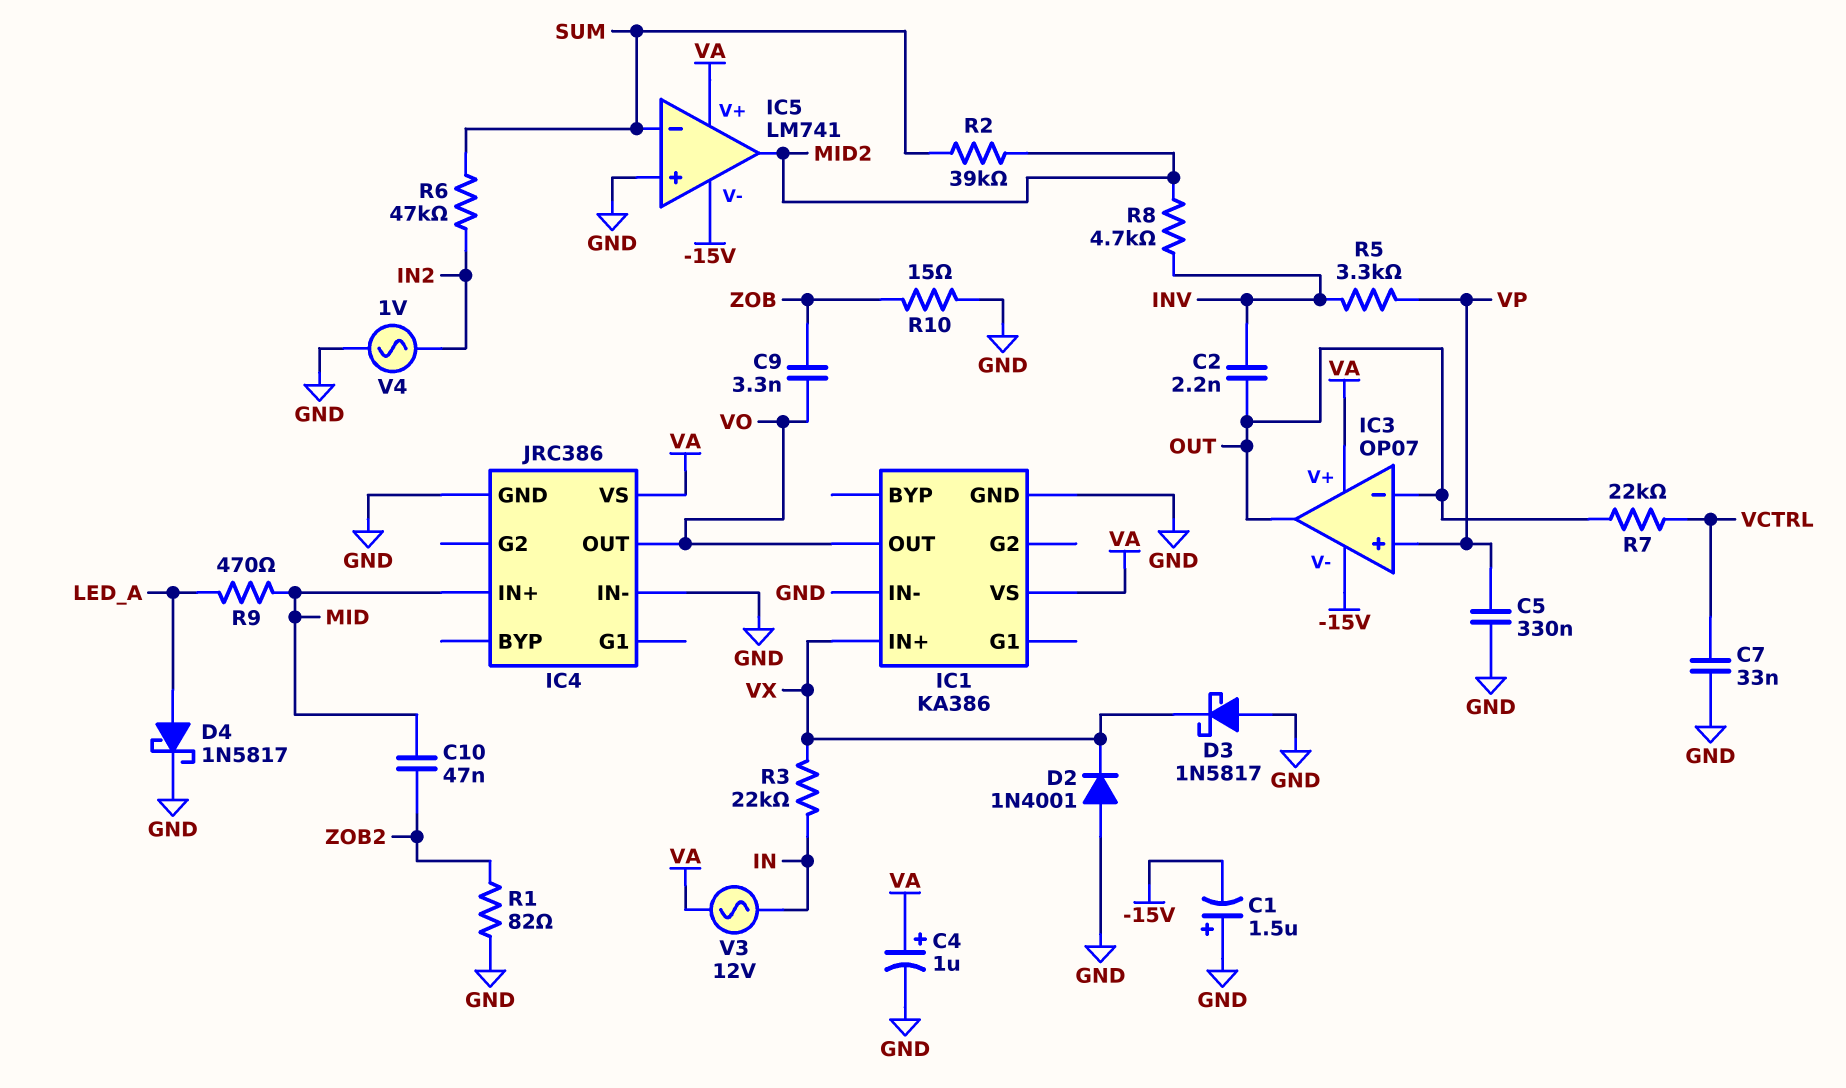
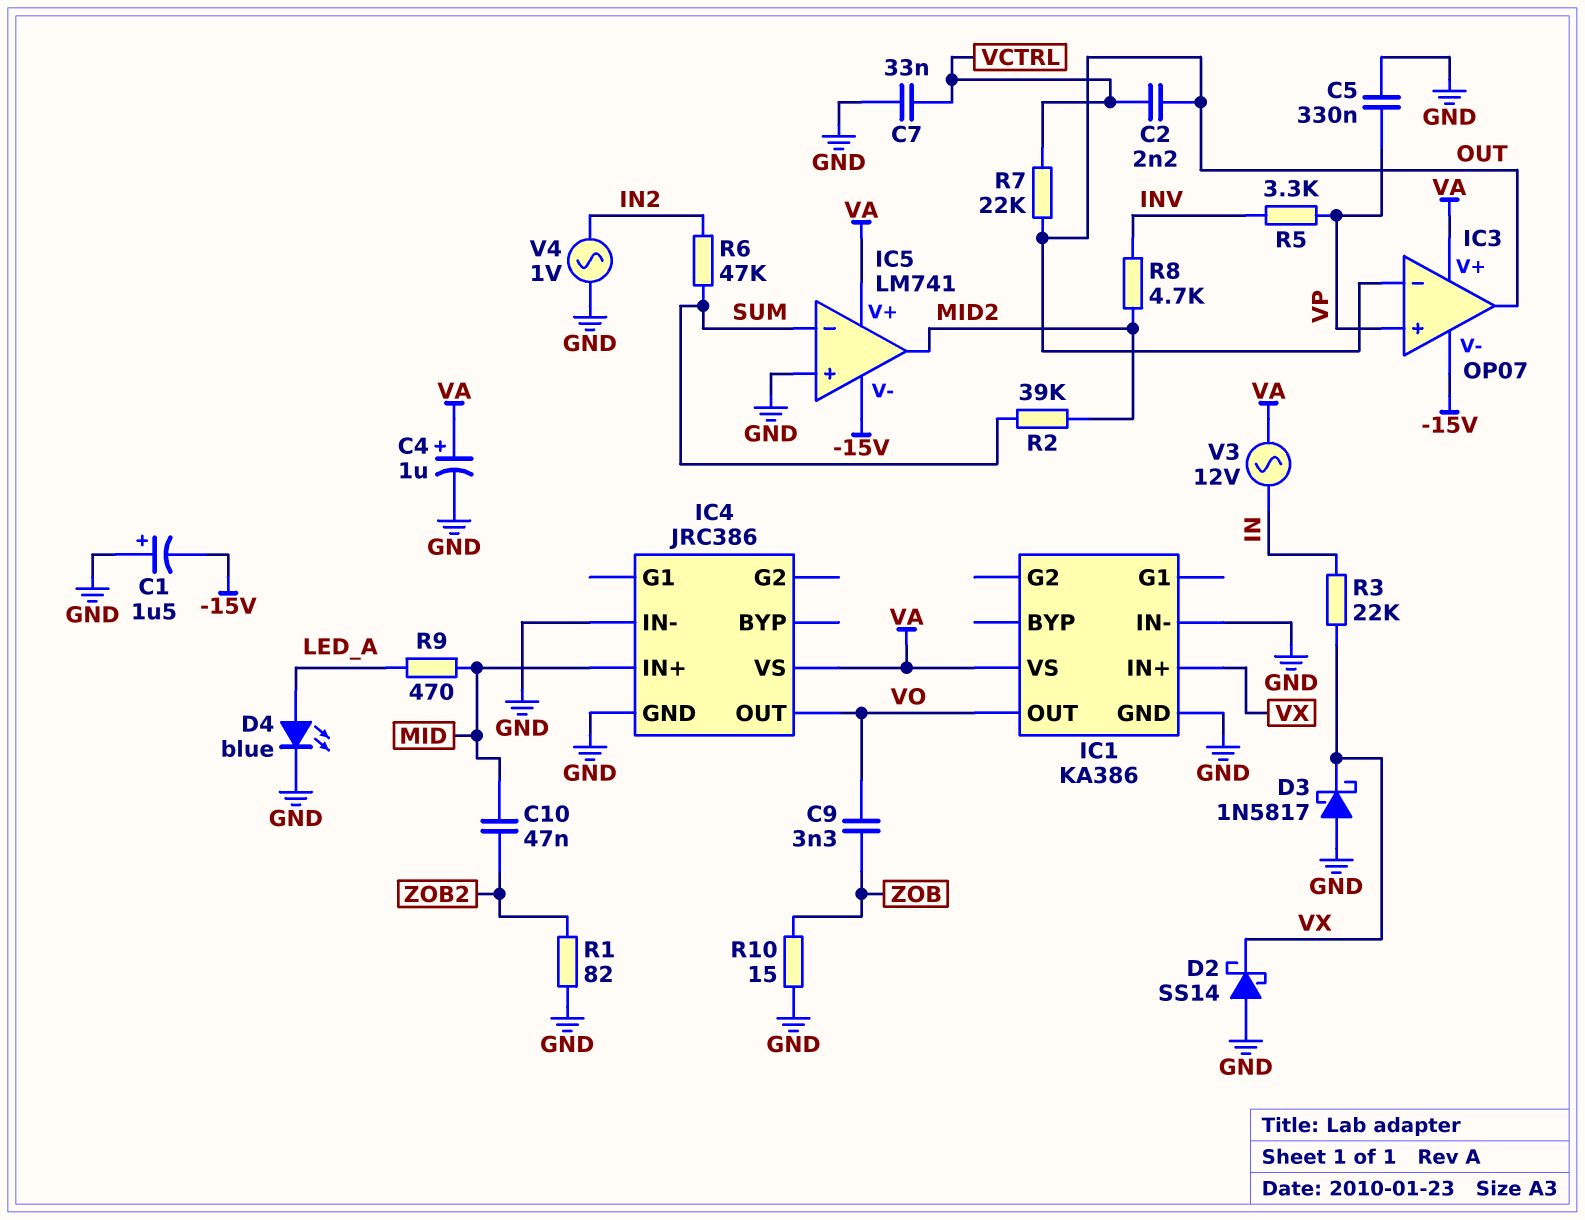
C2: 2.2nF (INV, OUT) -> 2.2nF (OUT, VCTRL)
D2: diode 1N4001 (A GND, K VX) -> schottky SS14 (A GND, K VX)
D4: schottky 1N5817 (A LED_A, K GND) -> LED blue (A LED_A, K GND)

